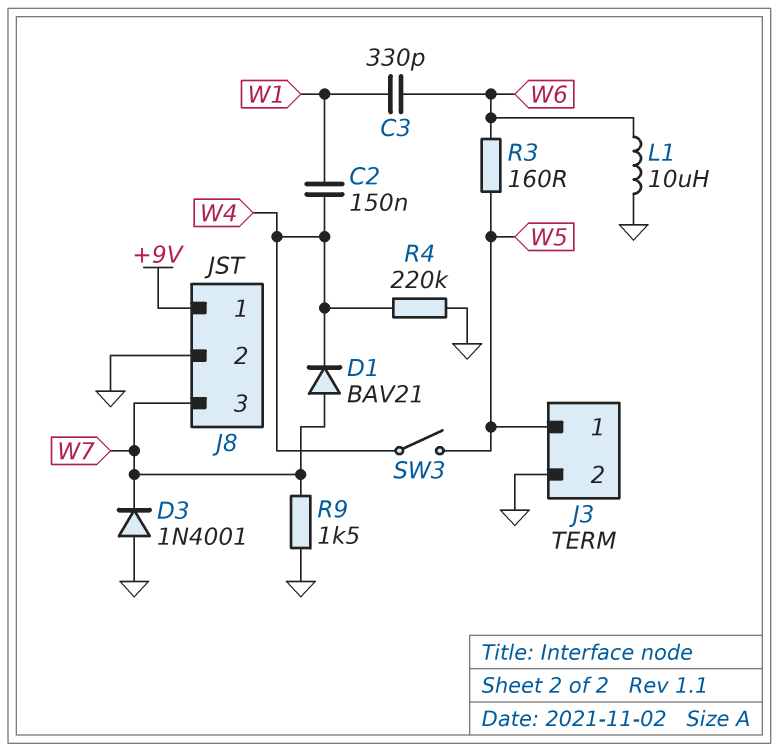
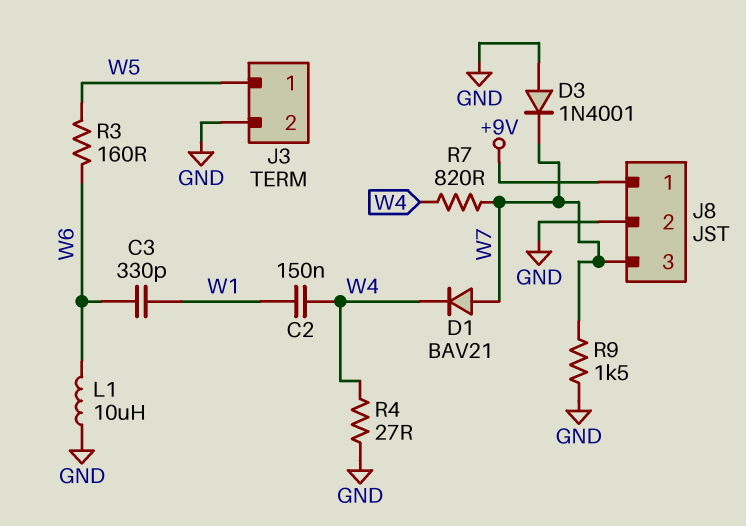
R4: 220k (GND, W4) -> 27 (GND, W4)
R7: none -> 820 (W4, W7)
SW3: switch (W4, W5) -> none

